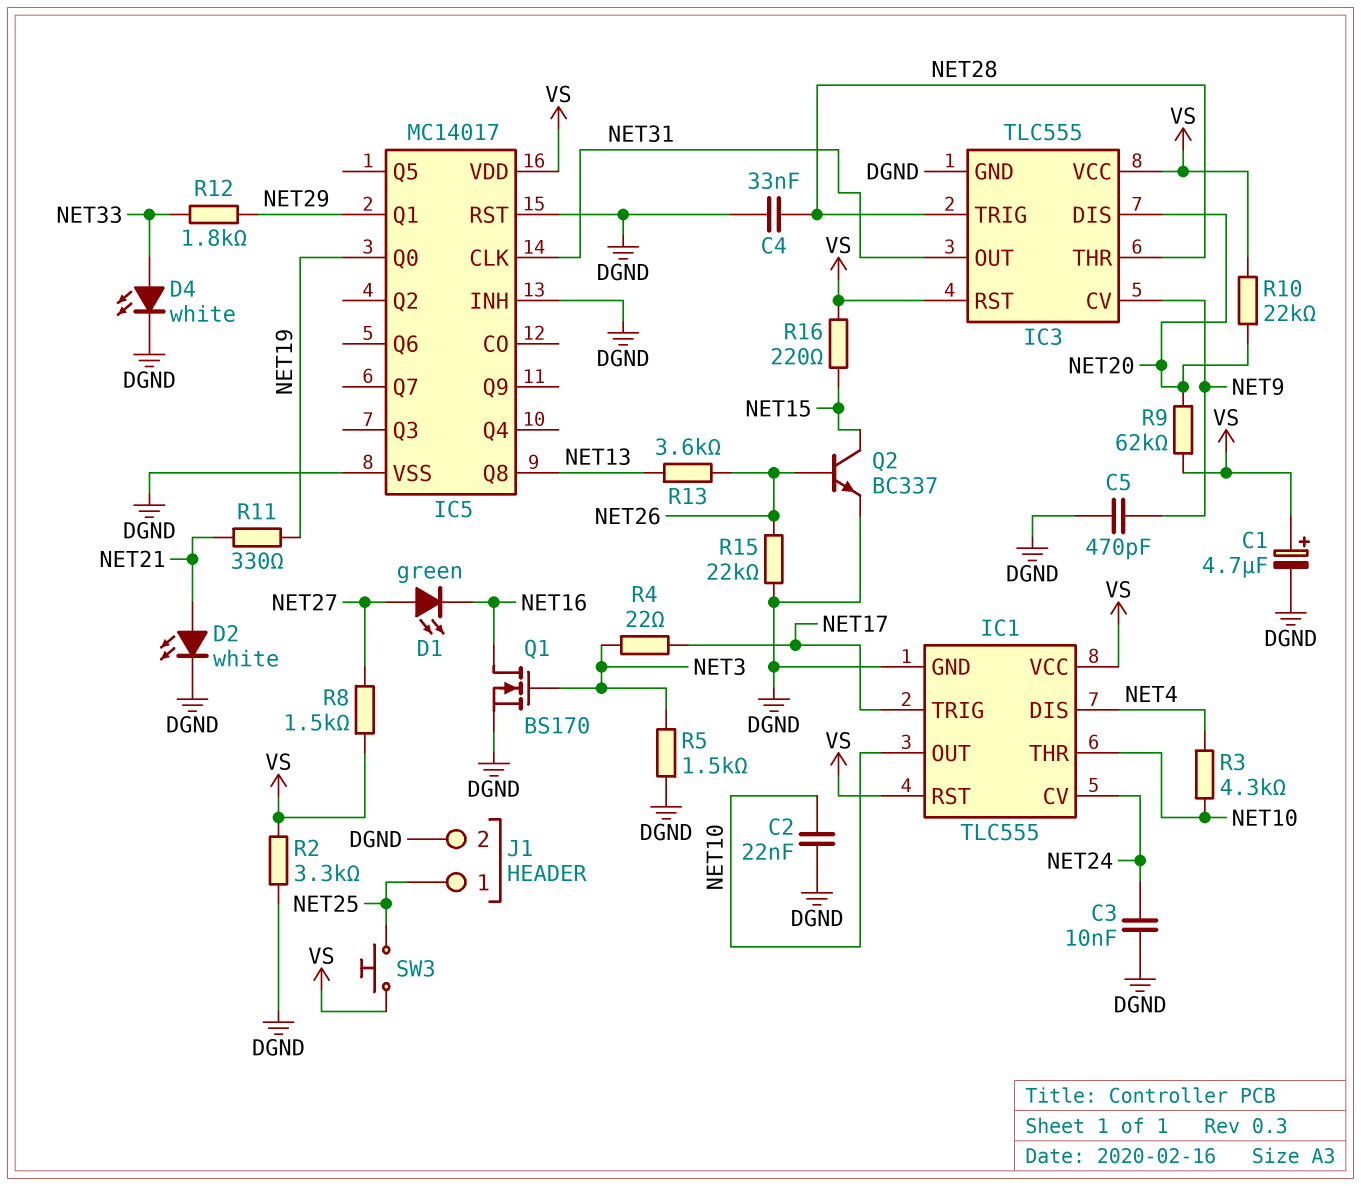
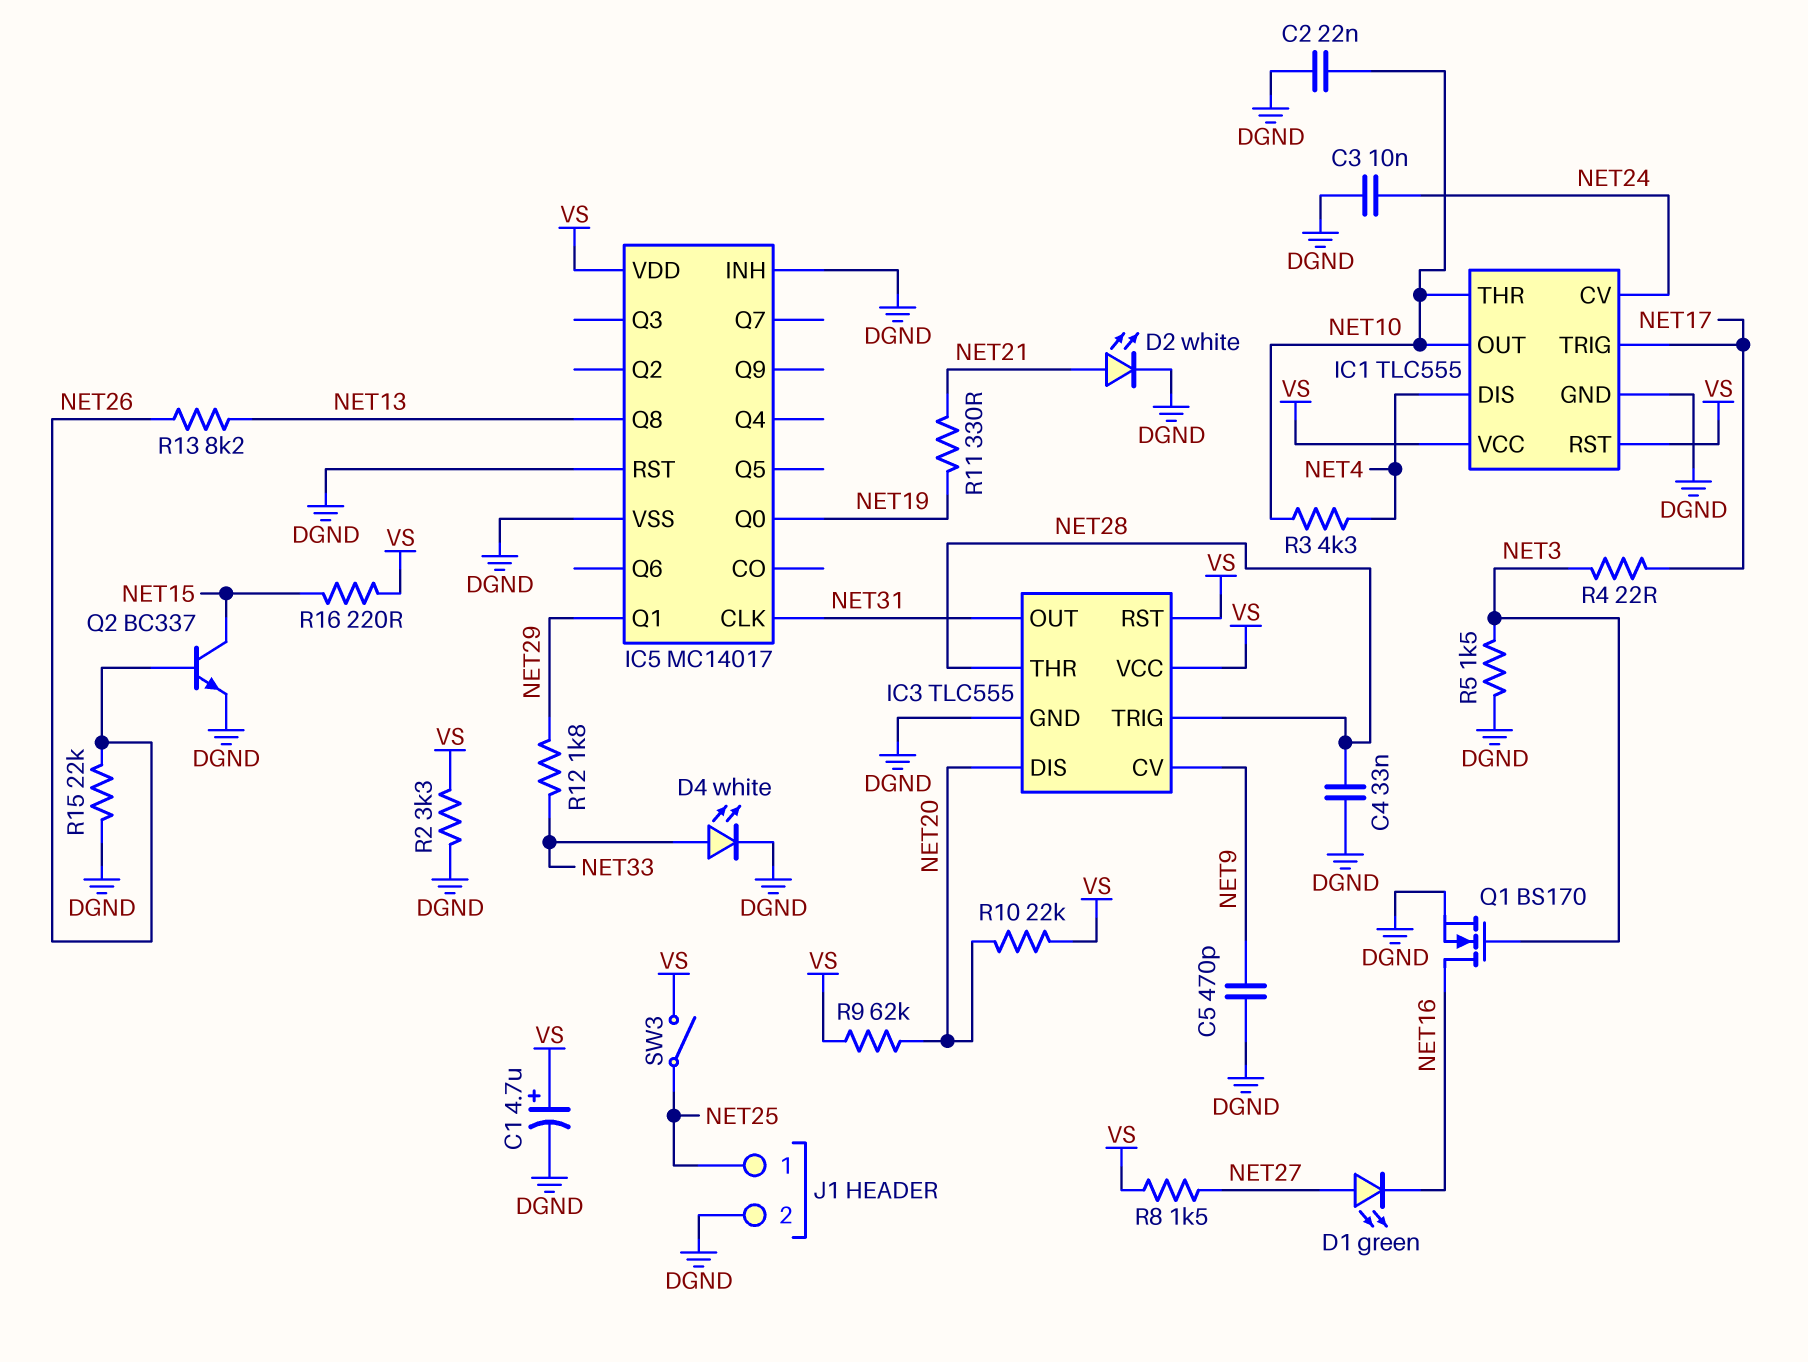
R13: 3.6k (NET13, NET26) -> 8.2k (NET13, NET26)
SW3: button (NET25, VS) -> switch (NET25, VS)

